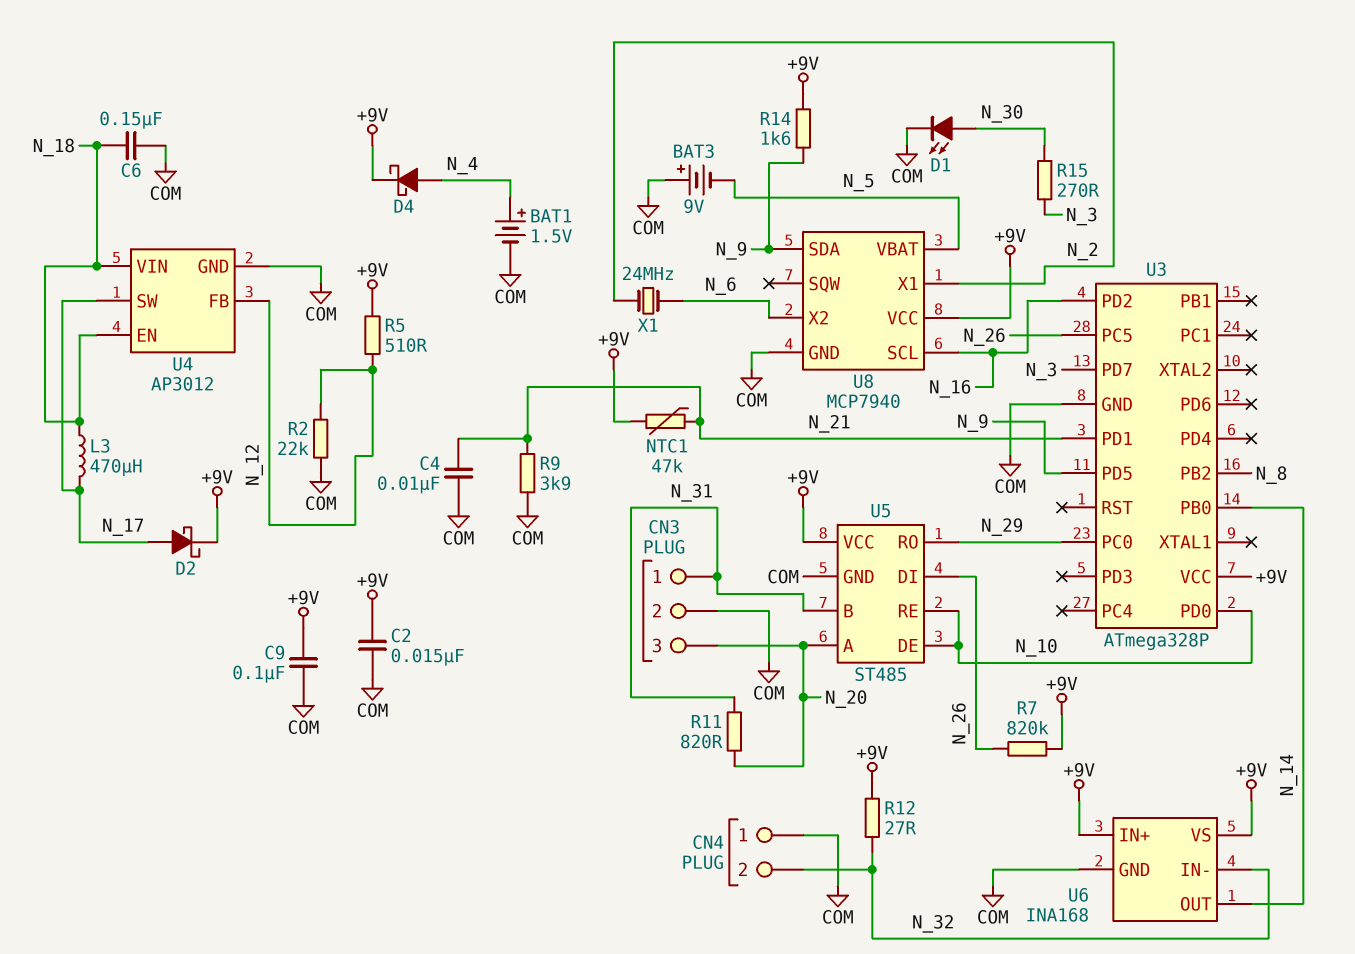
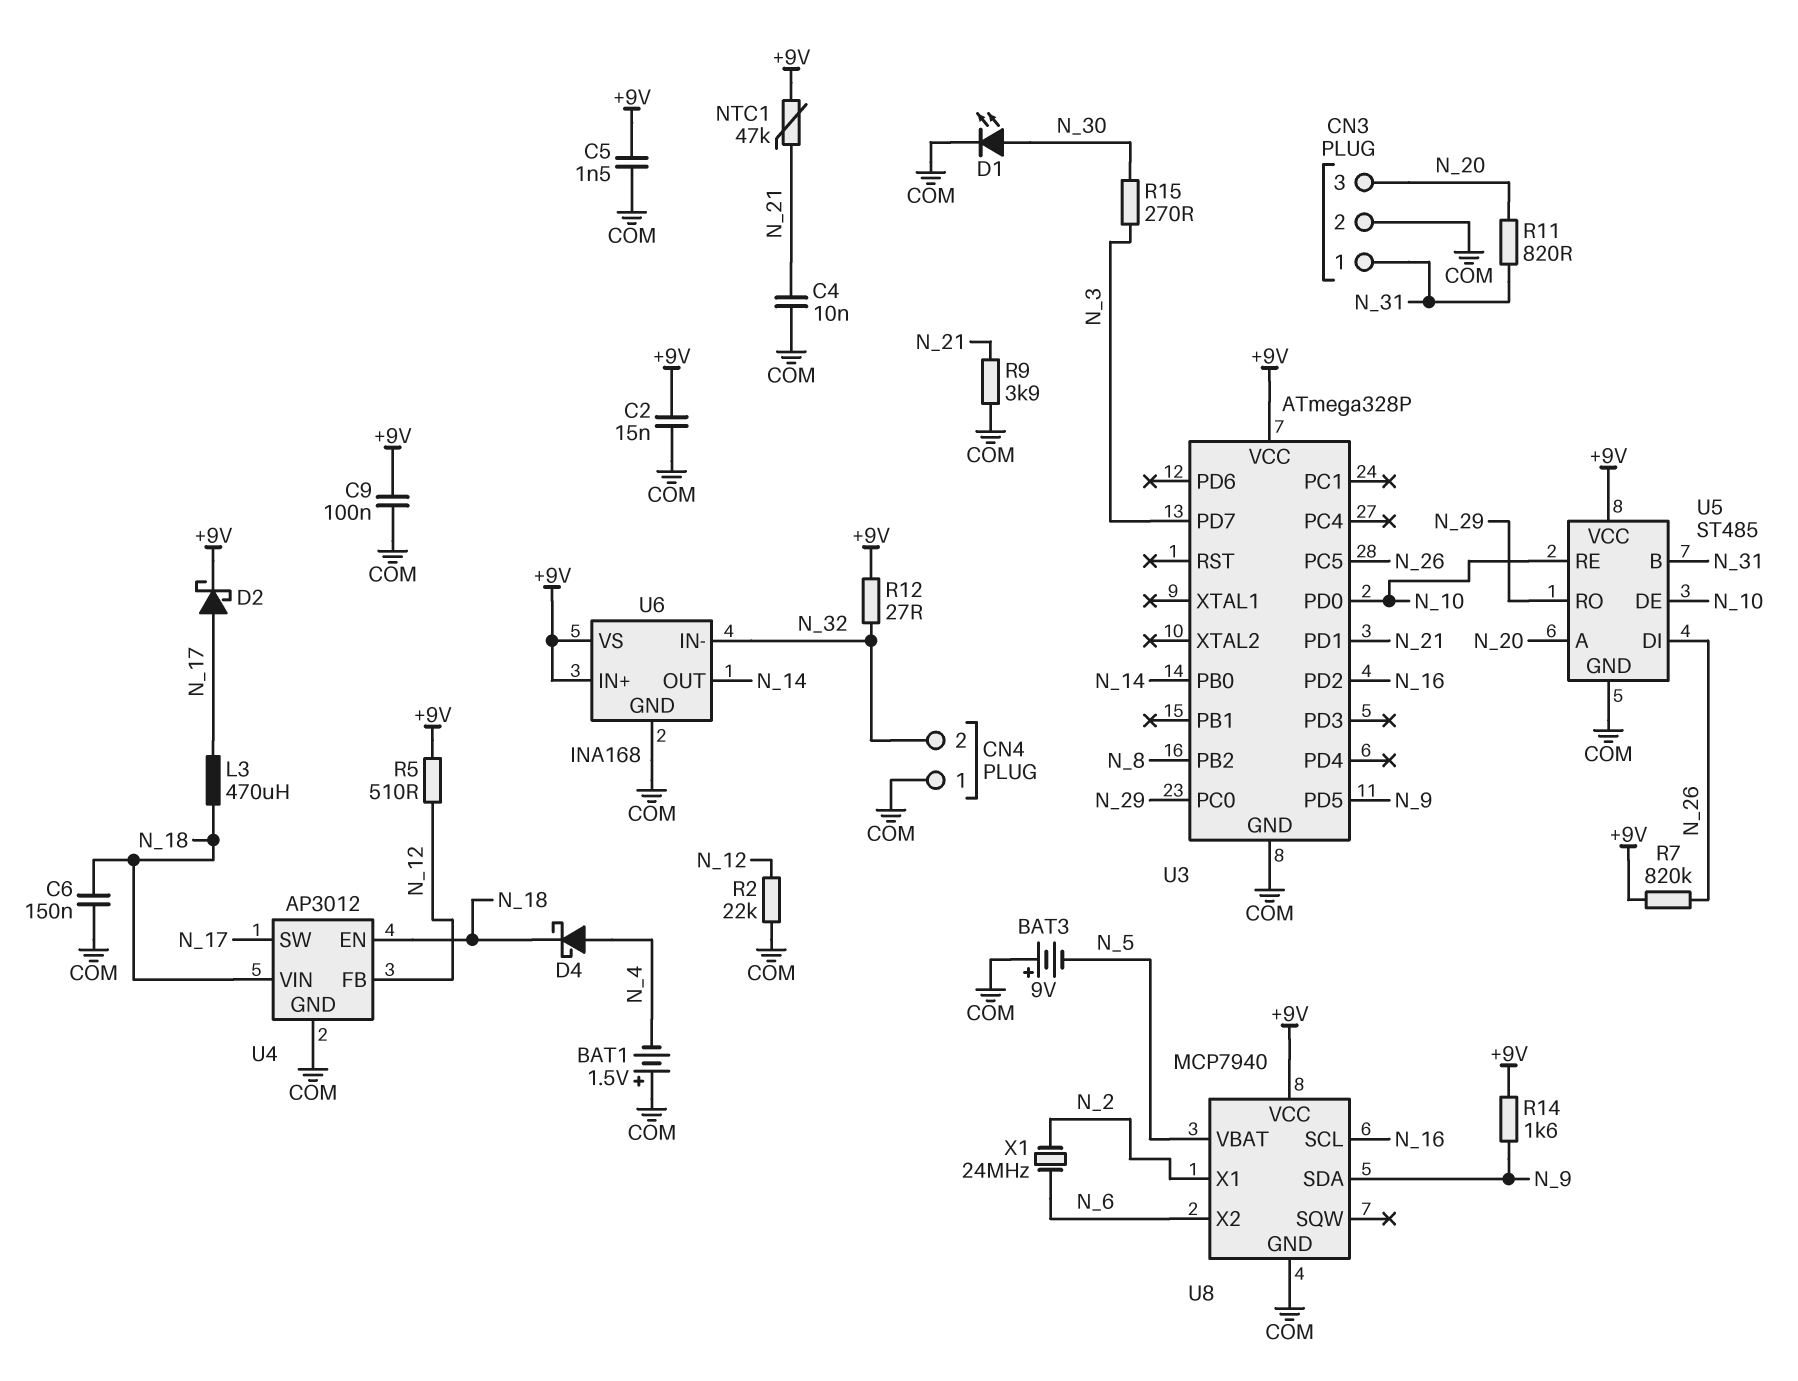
BAT1: 1.5V (plus N_4, minus COM) -> 1.5V (plus COM, minus N_4)
C5: none -> 1.5nF (+9V, COM)
D4: schottky (A N_4, K +9V) -> schottky (A N_4, K N_18)

